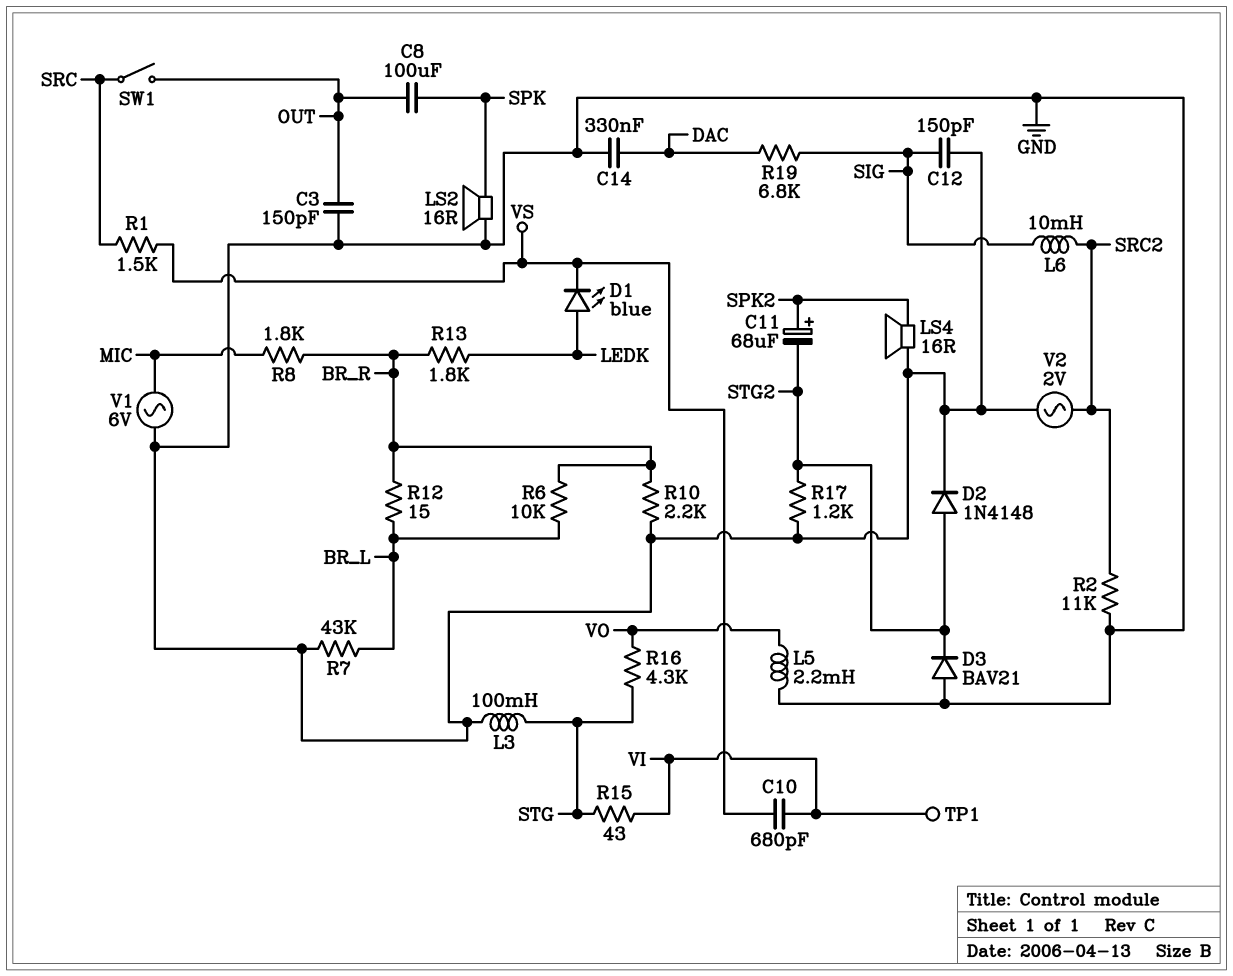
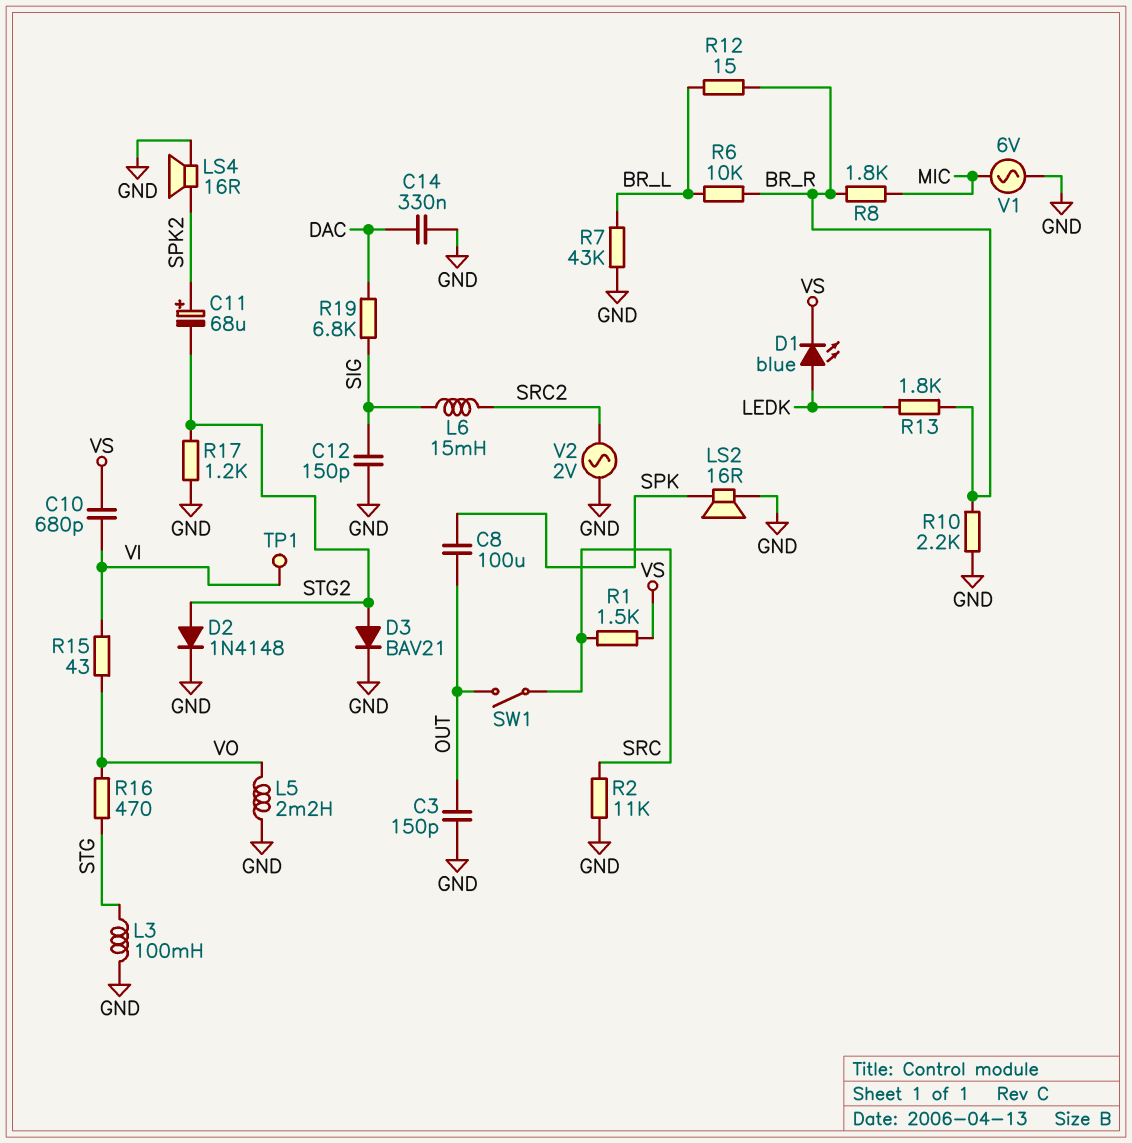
D3: diode BAV21 (A GND, K STG2) -> diode BAV21 (A STG2, K GND)
L6: 10mH (SIG, SRC2) -> 15mH (SIG, SRC2)
R2: 11k (GND, SRC2) -> 11k (GND, SRC)
R15: 43 (STG, VI) -> 43 (VI, VO)
R16: 4.3k (STG, VO) -> 470 (STG, VO)

